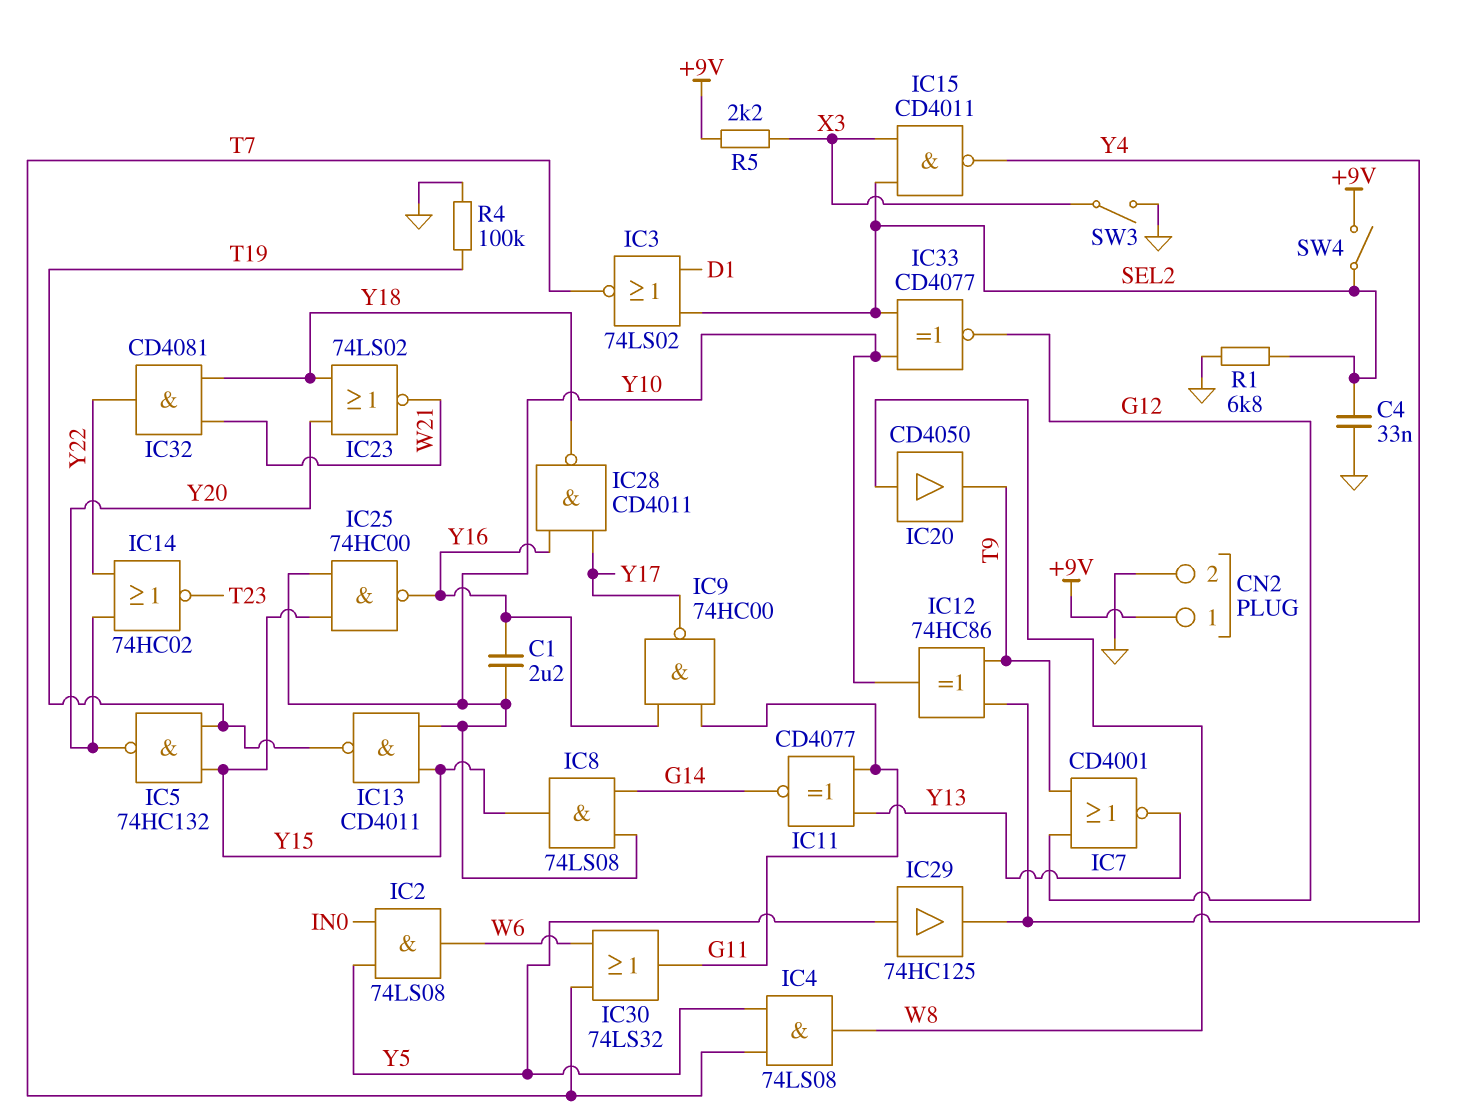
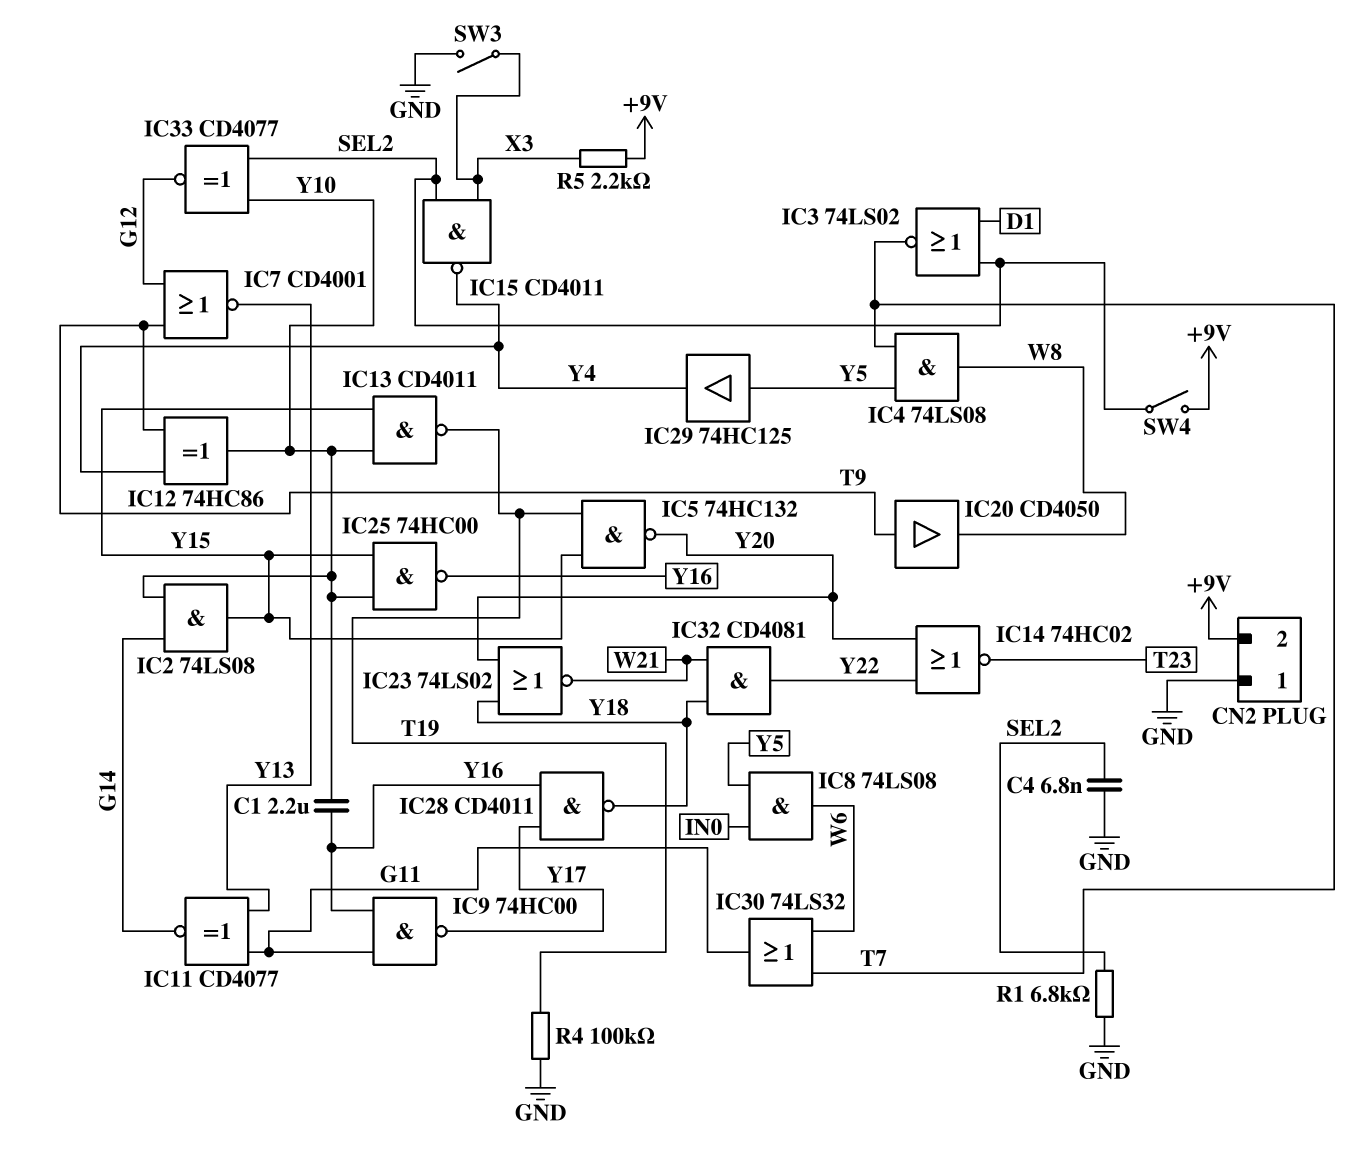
C4: 33nF (GND, SEL2) -> 6.8nF (GND, SEL2)
CN2 pin 1: +9V -> GND
CN2 pin 2: GND -> +9V
IC2: AND 74LS08 (in IN0, in Y5, out W6) -> AND 74LS08 (in G14, in Y10, out Y15)
IC8: AND 74LS08 (in G14, in Y10, out Y15) -> AND 74LS08 (in IN0, in Y5, out W6)
IC20: buffer CD4050 (in W8, out T9) -> buffer CD4050 (in T9, out W8)

